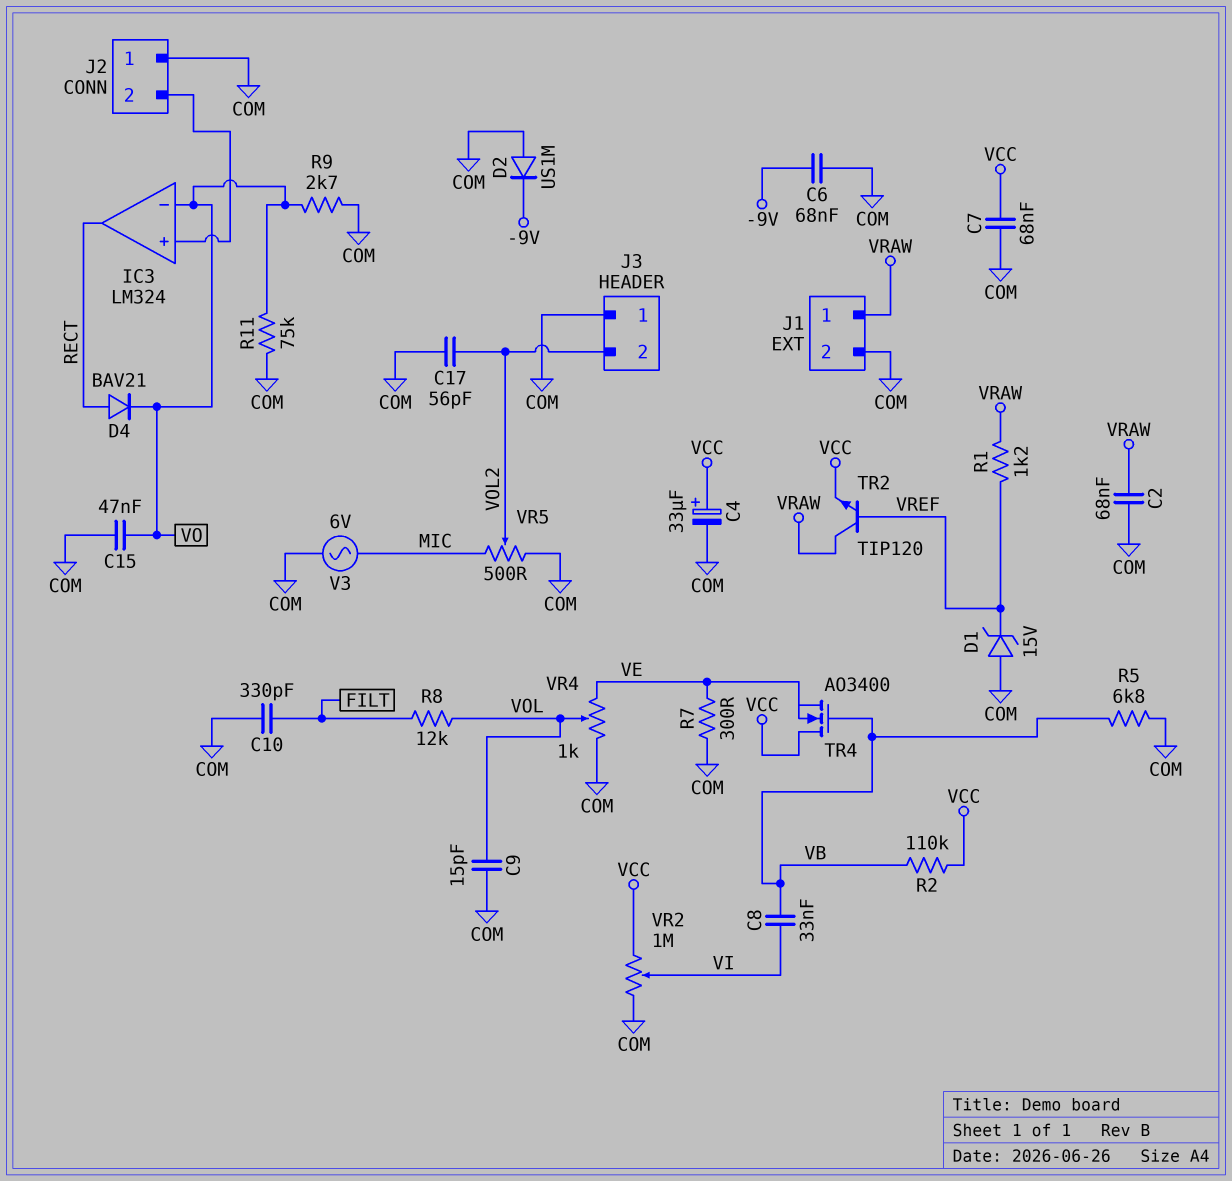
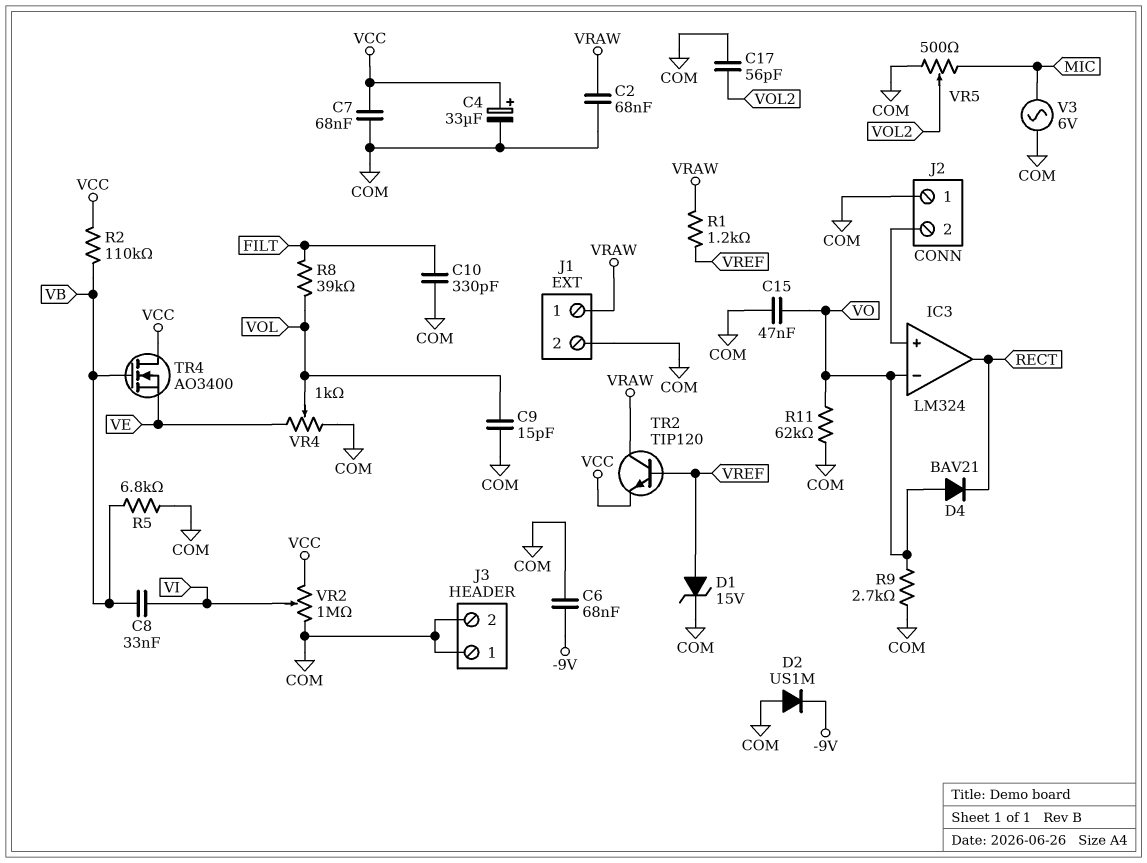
D1: zener 15V (A COM, K VREF) -> zener 15V (A VREF, K COM)
D4: diode BAV21 (A RECT, K VO) -> diode BAV21 (A VO, K RECT)
J3 pin 2: VOL2 -> COM
R7: 300 (COM, VE) -> none
R8: 12k (FILT, VOL) -> 39k (FILT, VOL)
R11: 75k (COM, VO) -> 62k (COM, VO)

